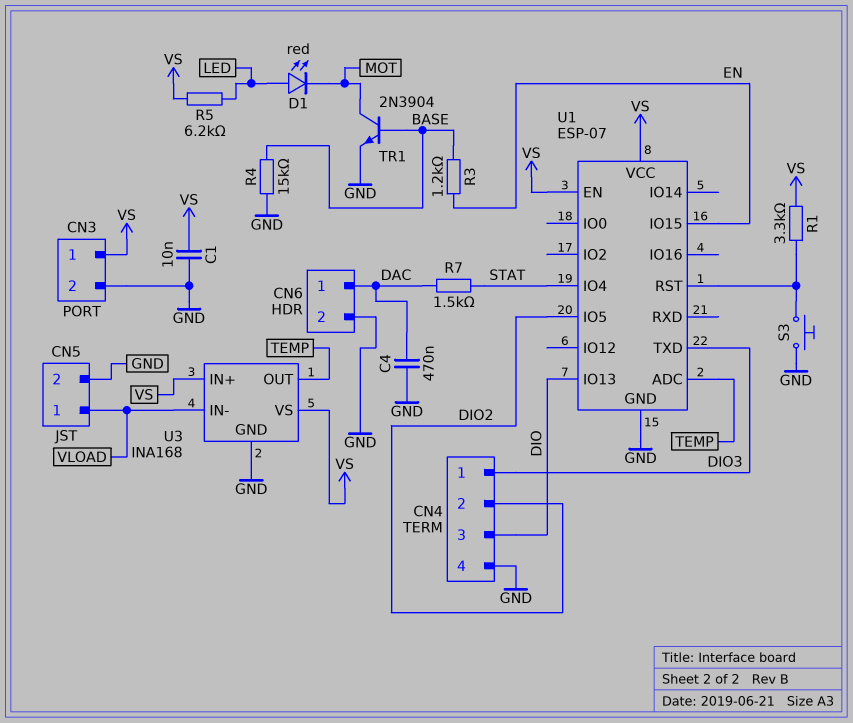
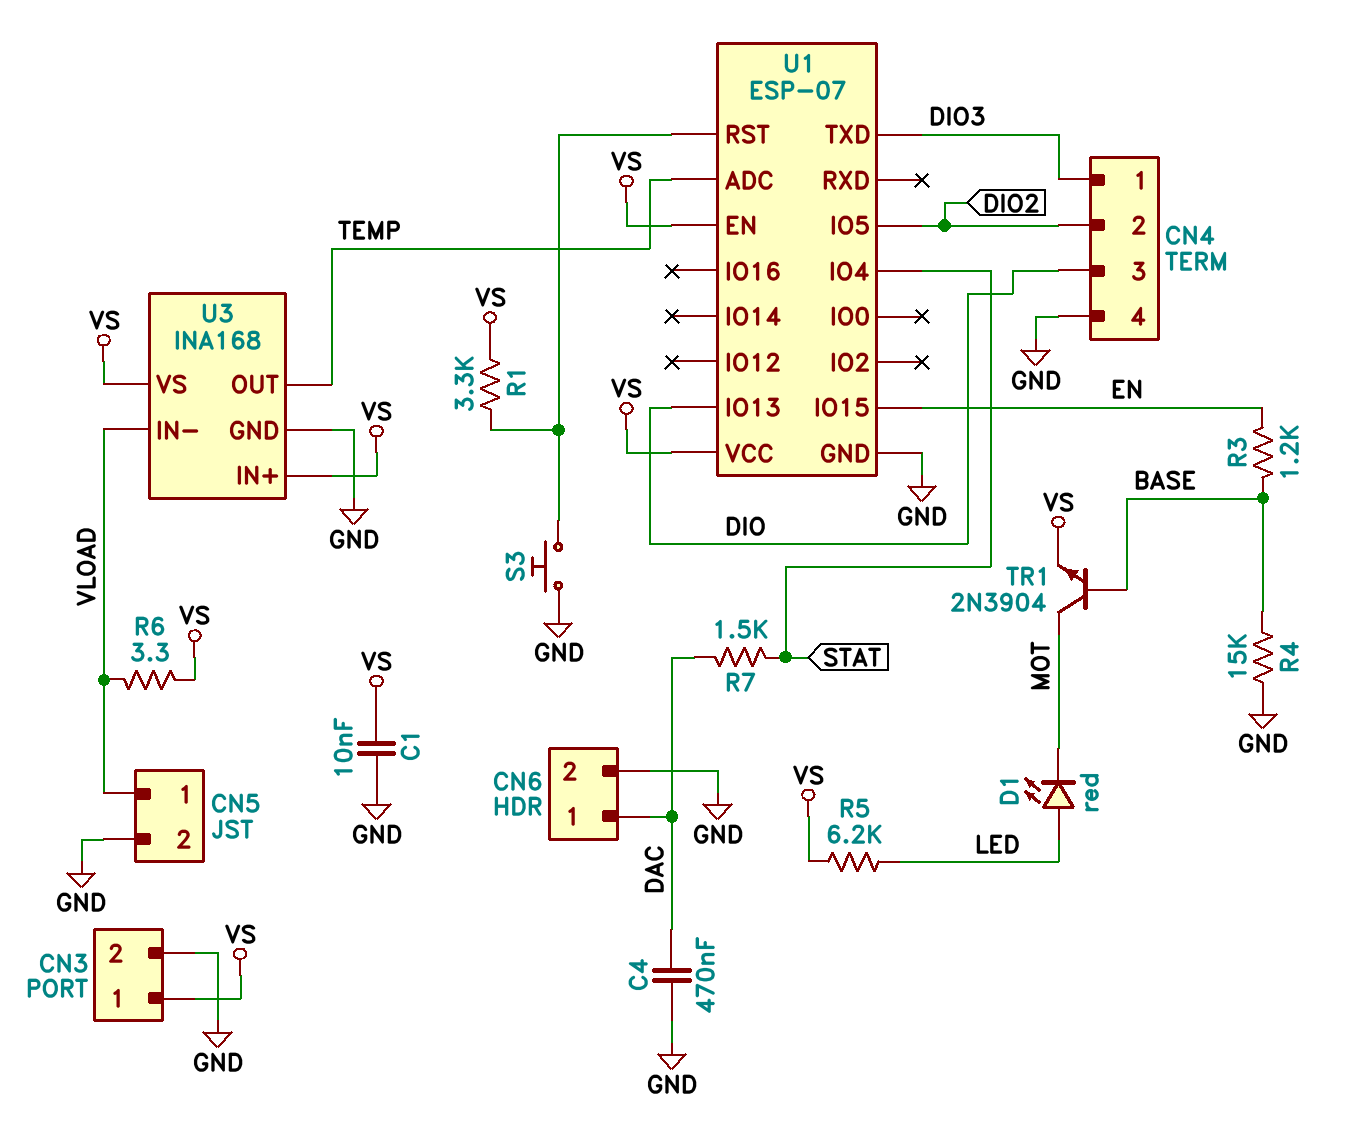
R6: none -> 3.3 (VLOAD, VS)
TR1: NPN 2N3904 (B BASE, C MOT, E GND) -> NPN 2N3904 (B BASE, C MOT, E VS)

